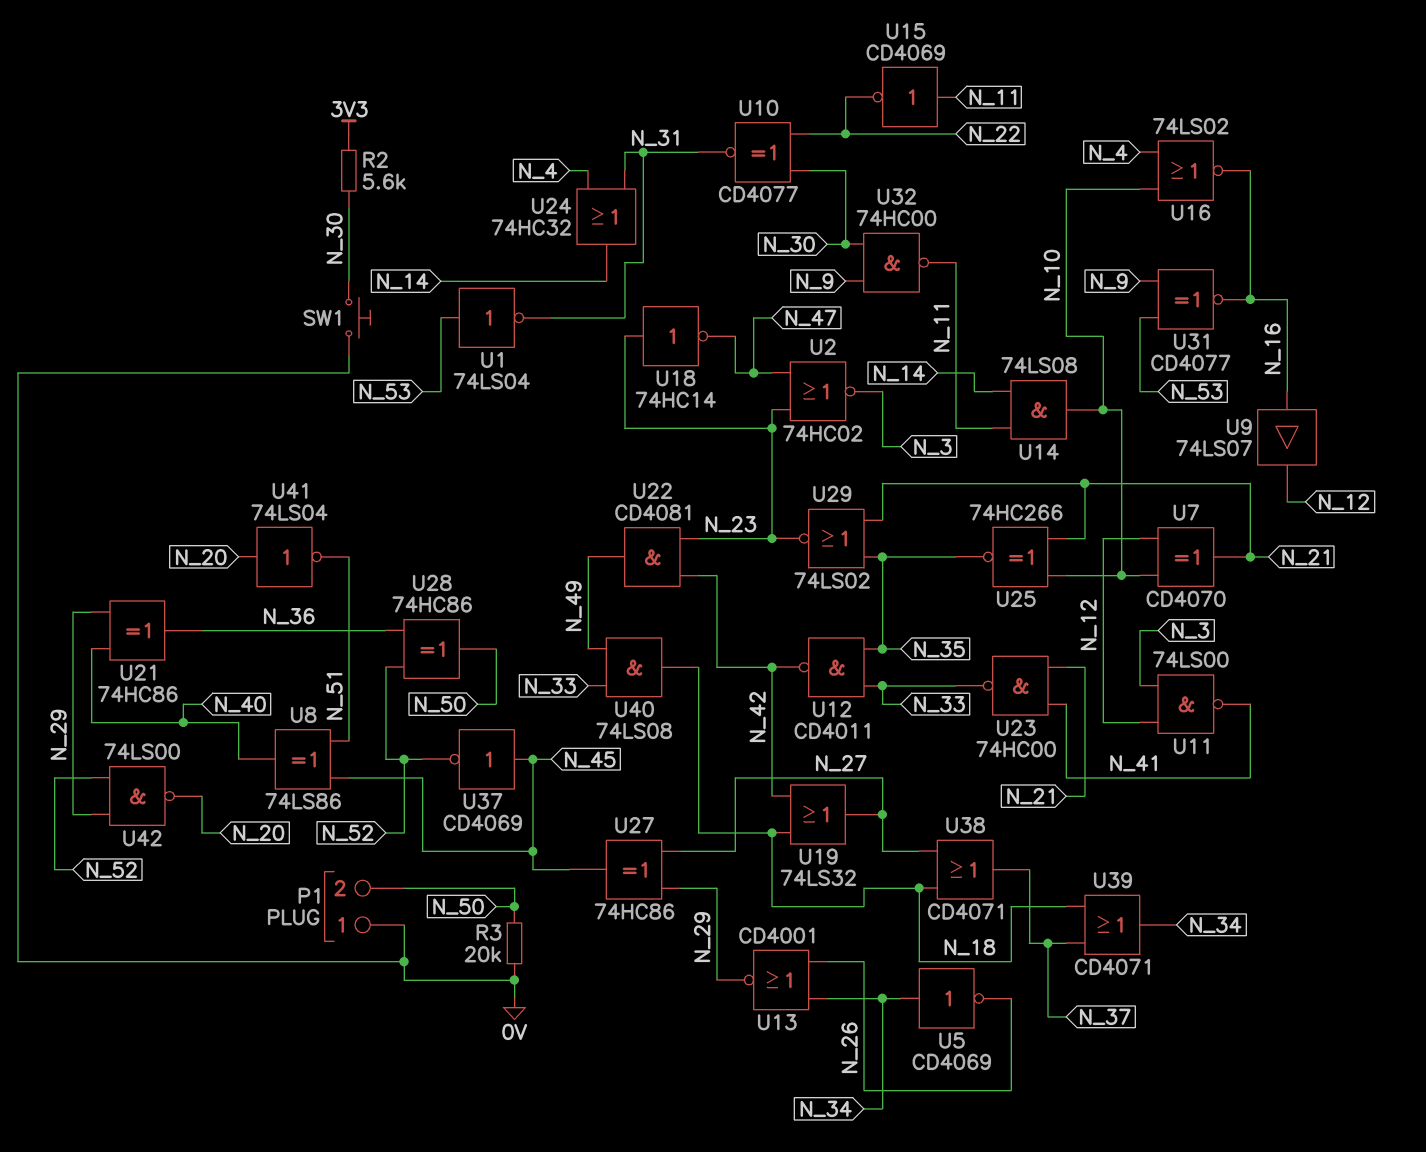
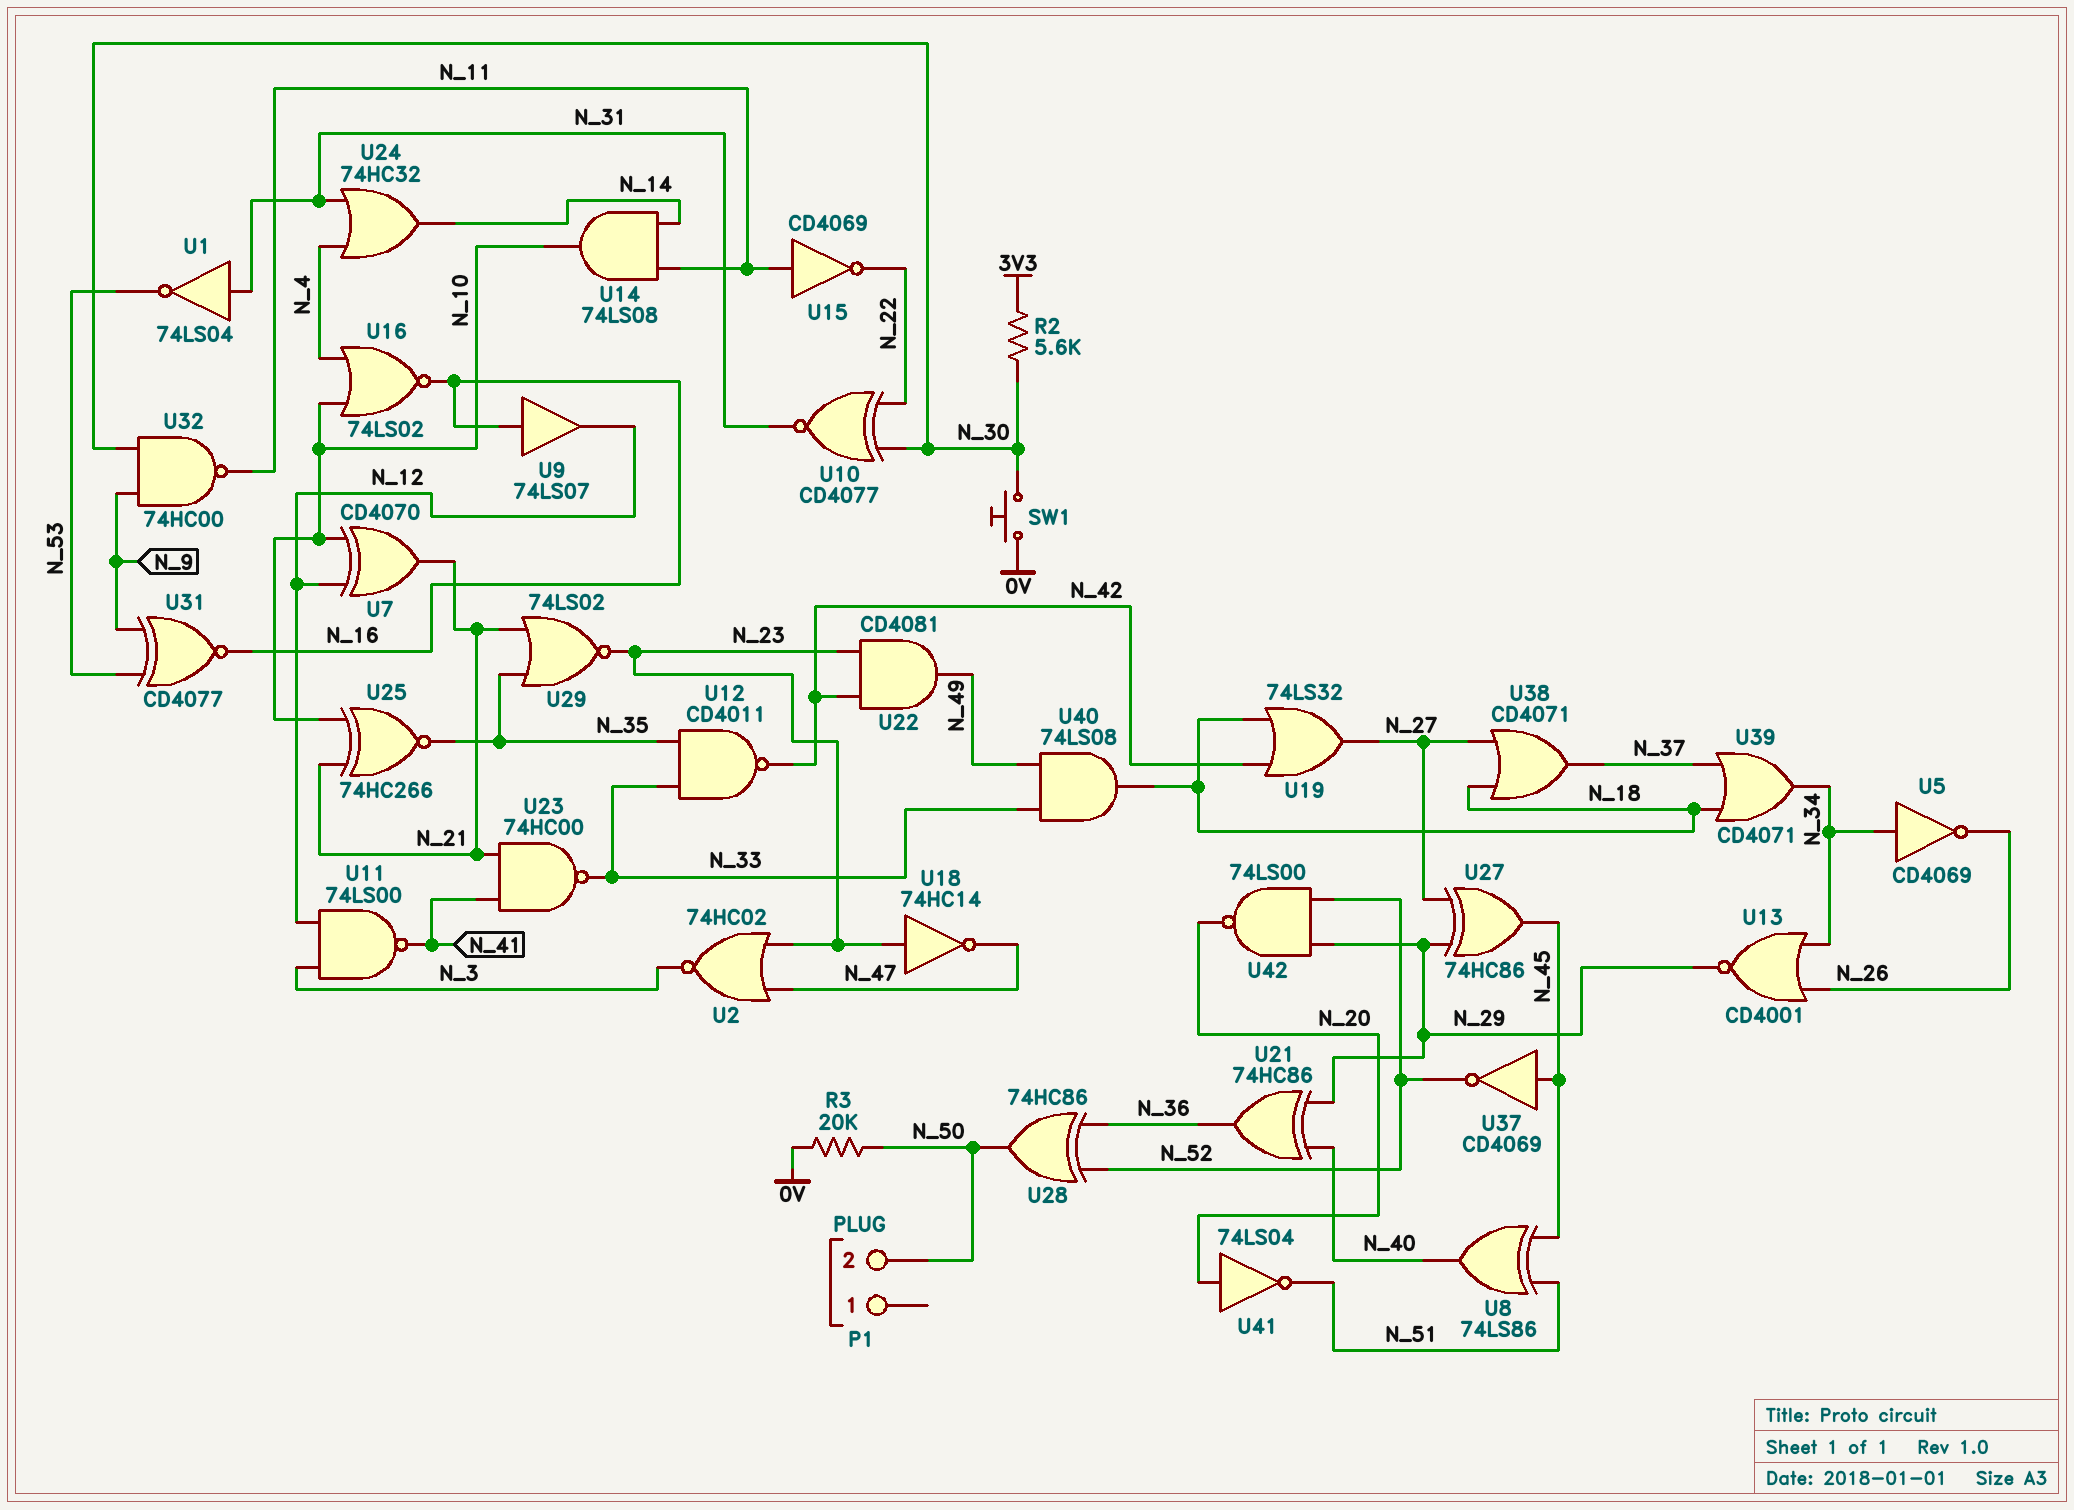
P1 pin 1: 0V -> none
U1: NOT 74LS04 (in N_53, out N_31) -> NOT 74LS04 (in N_31, out N_53)

